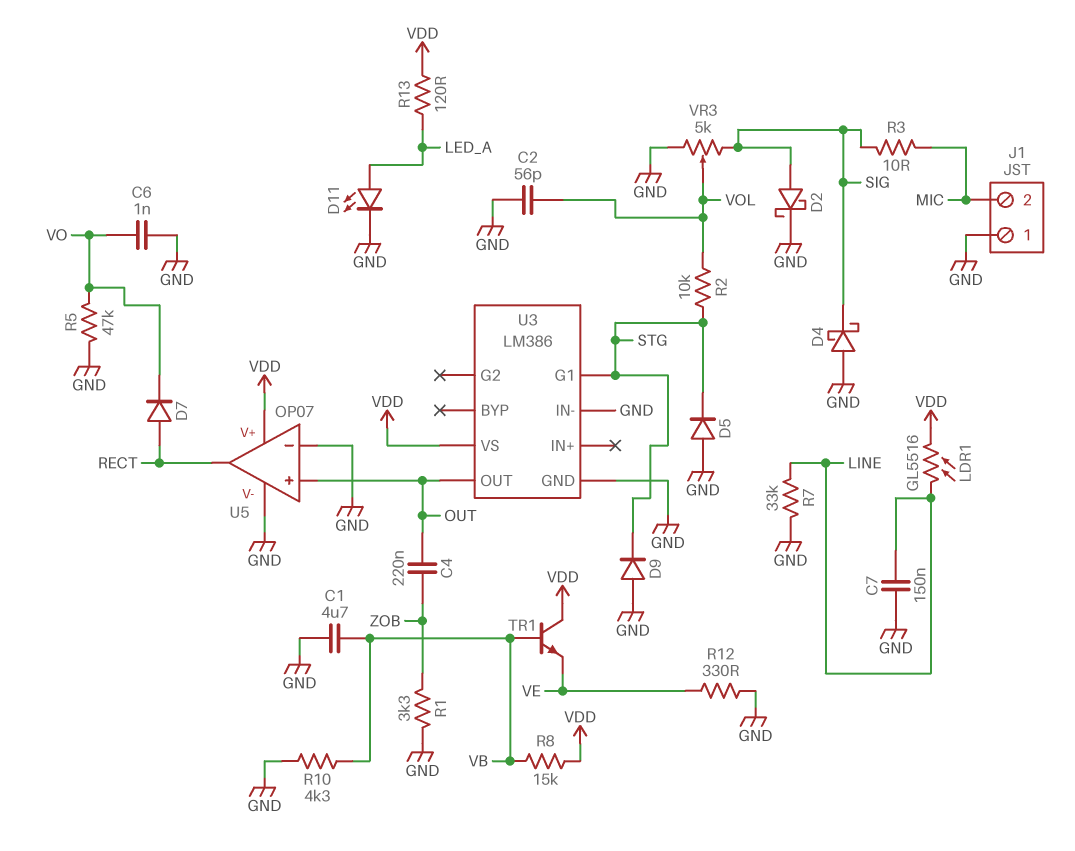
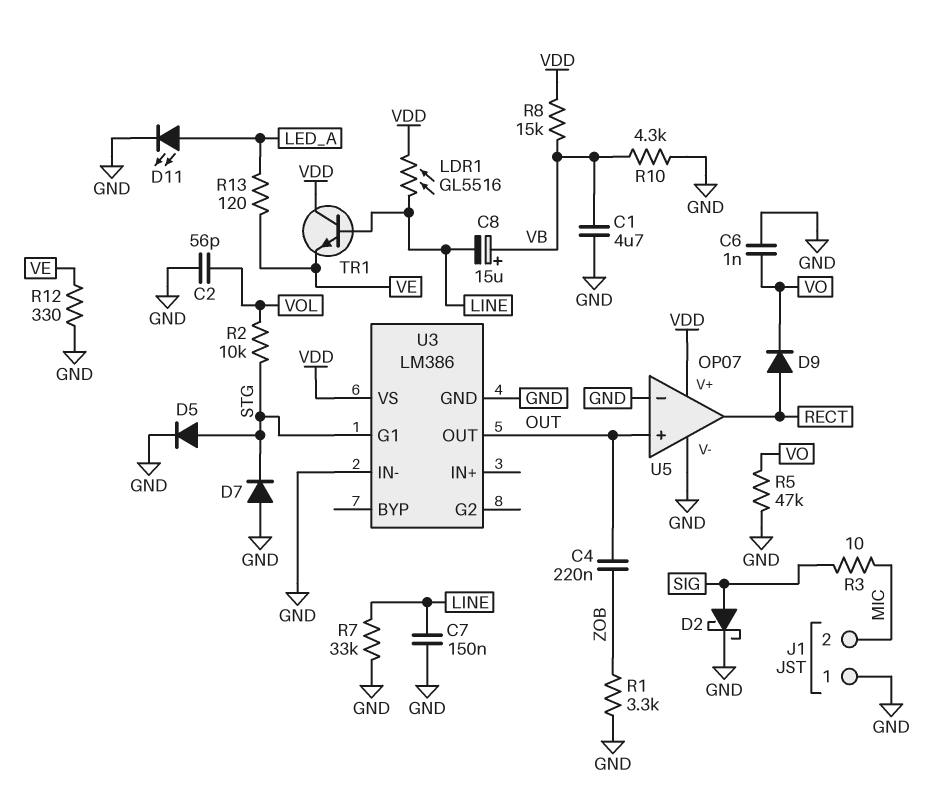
C8: none -> 15uF (plus VB, minus LINE)
D4: schottky (A GND, K SIG) -> none
D5: diode (A GND, K STG) -> diode (A STG, K GND)
D7: diode (A RECT, K VO) -> diode (A GND, K STG)
D9: diode (A GND, K STG) -> diode (A RECT, K VO)
R13: 120 (LED_A, VDD) -> 120 (LED_A, VE)
TR1: NPN (B VB, C VDD, E VE) -> NPN (B LINE, C VDD, E VE)
VR3: 5k (GND, SIG, wiper VOL) -> none

